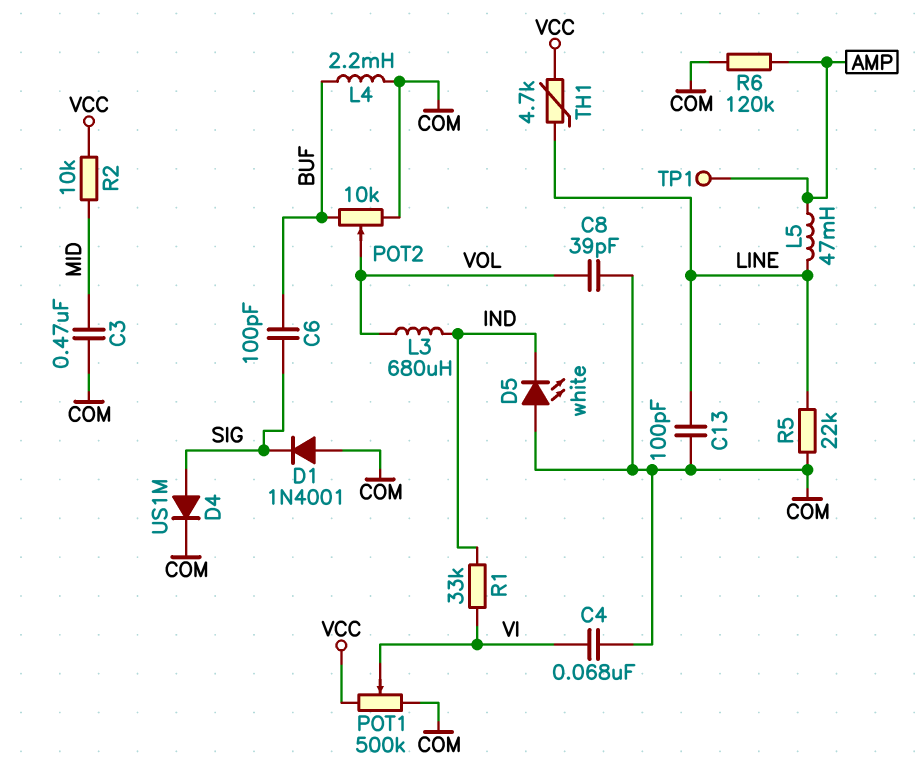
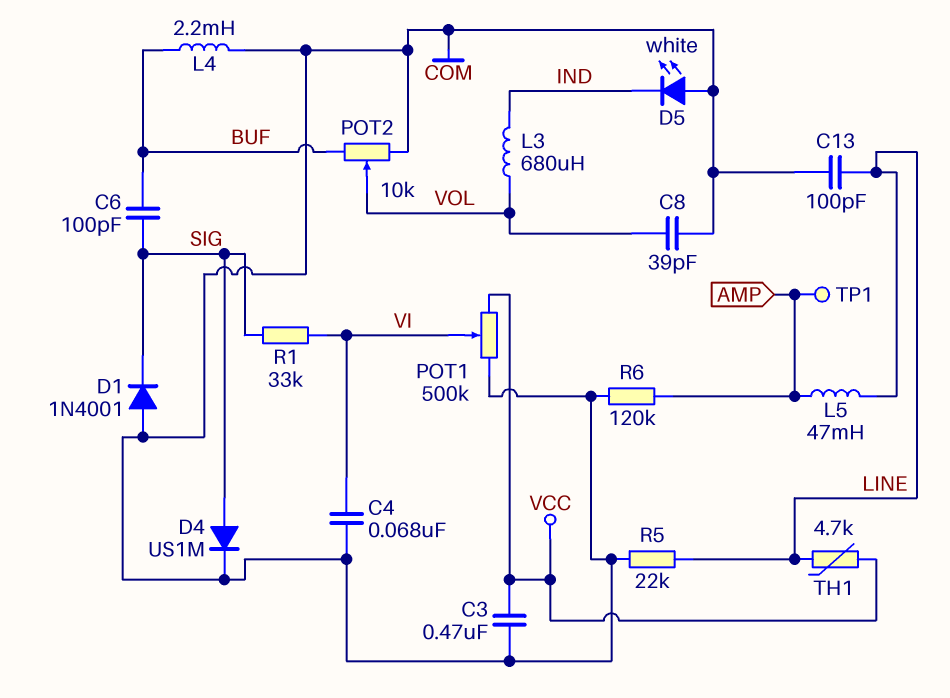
C3: 470nF (COM, MID) -> 470nF (COM, VCC)
R1: 33k (IND, VI) -> 33k (SIG, VI)
R2: 10k (MID, VCC) -> none

